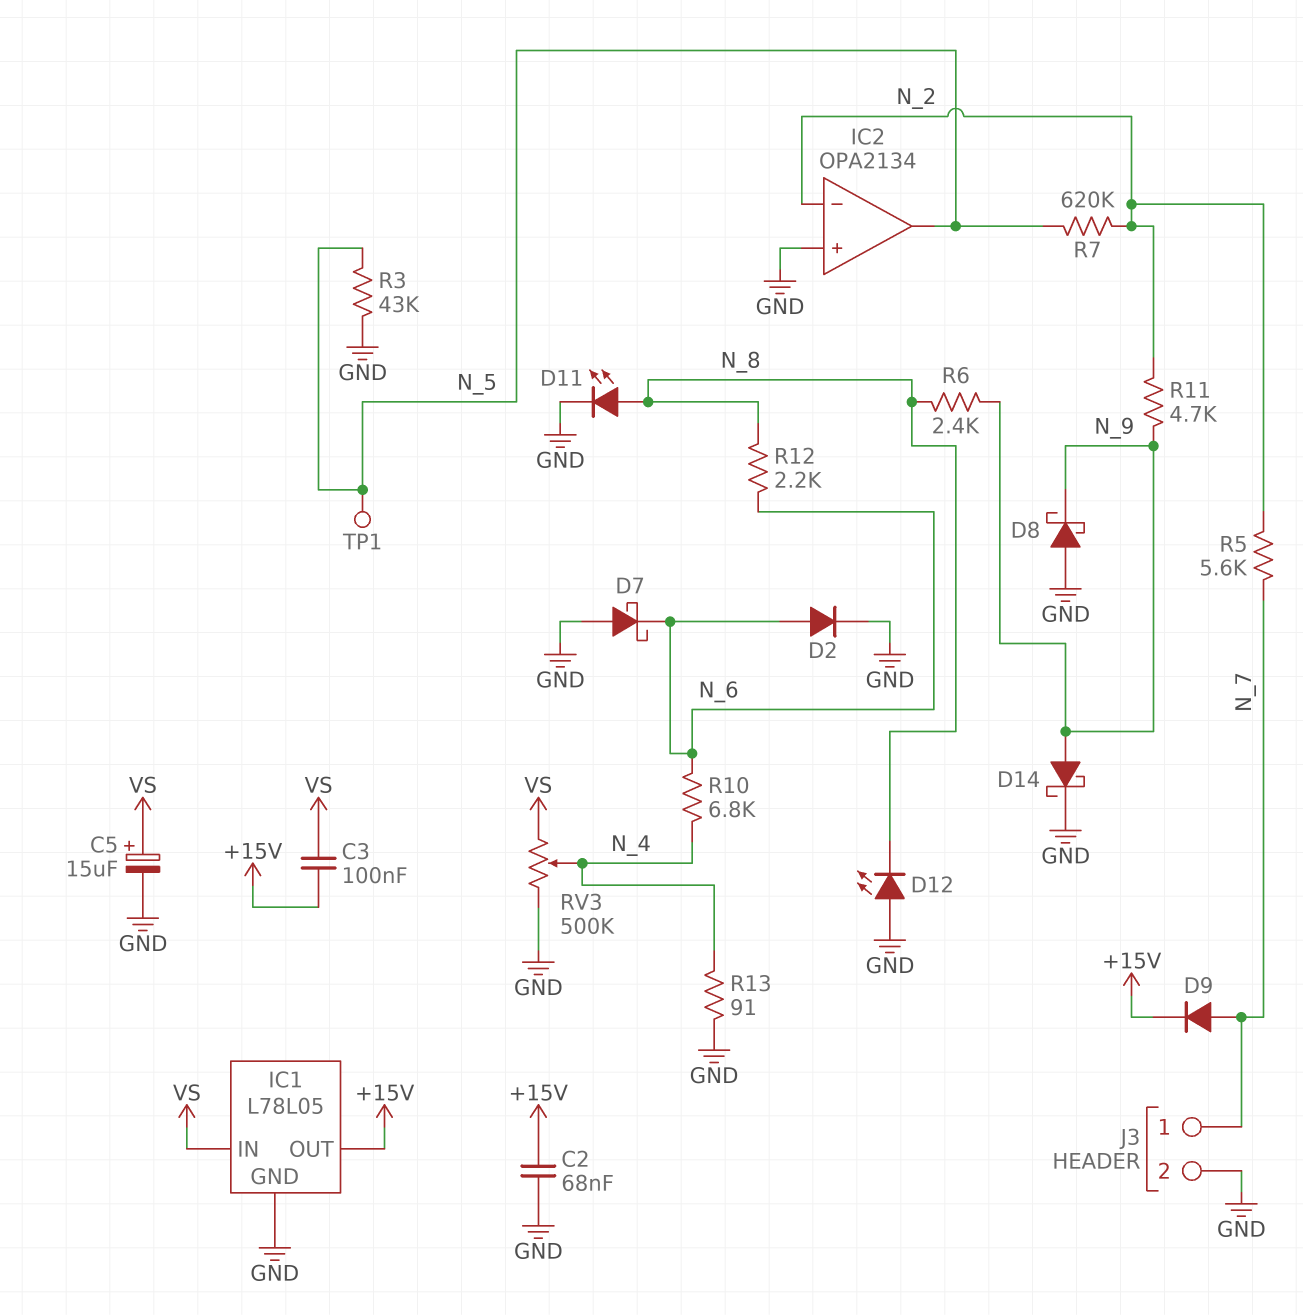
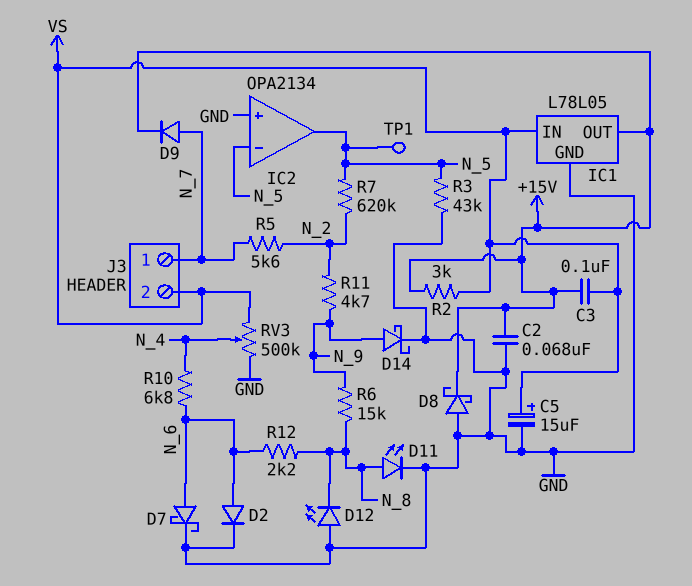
D7: schottky (A GND, K N_6) -> schottky (A N_6, K GND)
D8: schottky (A GND, K N_9) -> schottky (A GND, K +15V)
IC2 pin in-: N_2 -> N_5
J3 pin 2: GND -> VS
R2: none -> 3k (+15V, VS)
R6: 2.4k (N_8, N_9) -> 15k (N_8, N_9)
R13: 91 (GND, N_4) -> none

